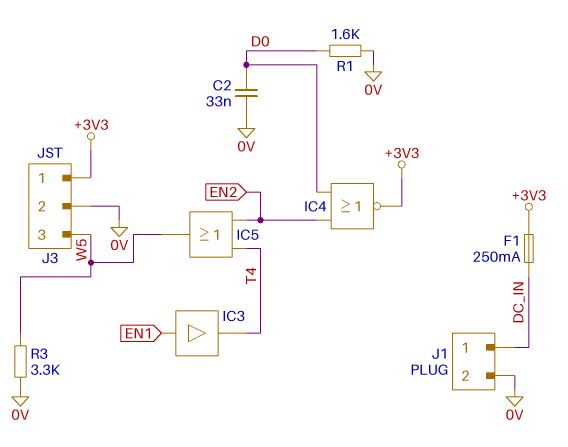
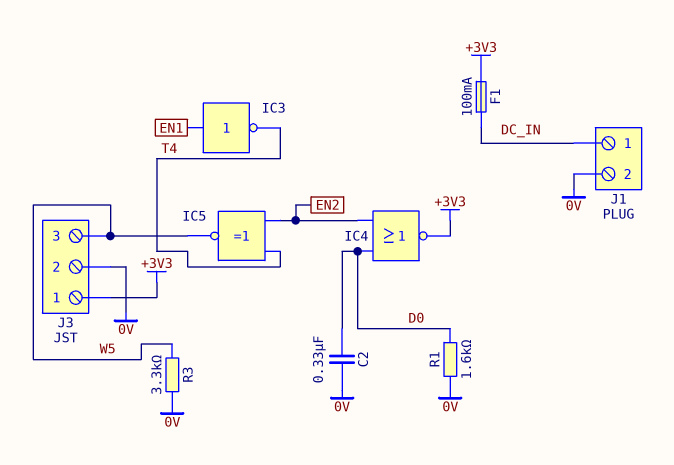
C2: 33nF (0V, D0) -> 330nF (0V, D0)
F1: 250mA (+3V3, DC_IN) -> 100mA (+3V3, DC_IN)
IC3: buffer (in EN1, out T4) -> NOT (in EN1, out T4)
IC5: OR (in EN2, in T4, out W5) -> XNOR (in EN2, in T4, out W5)

